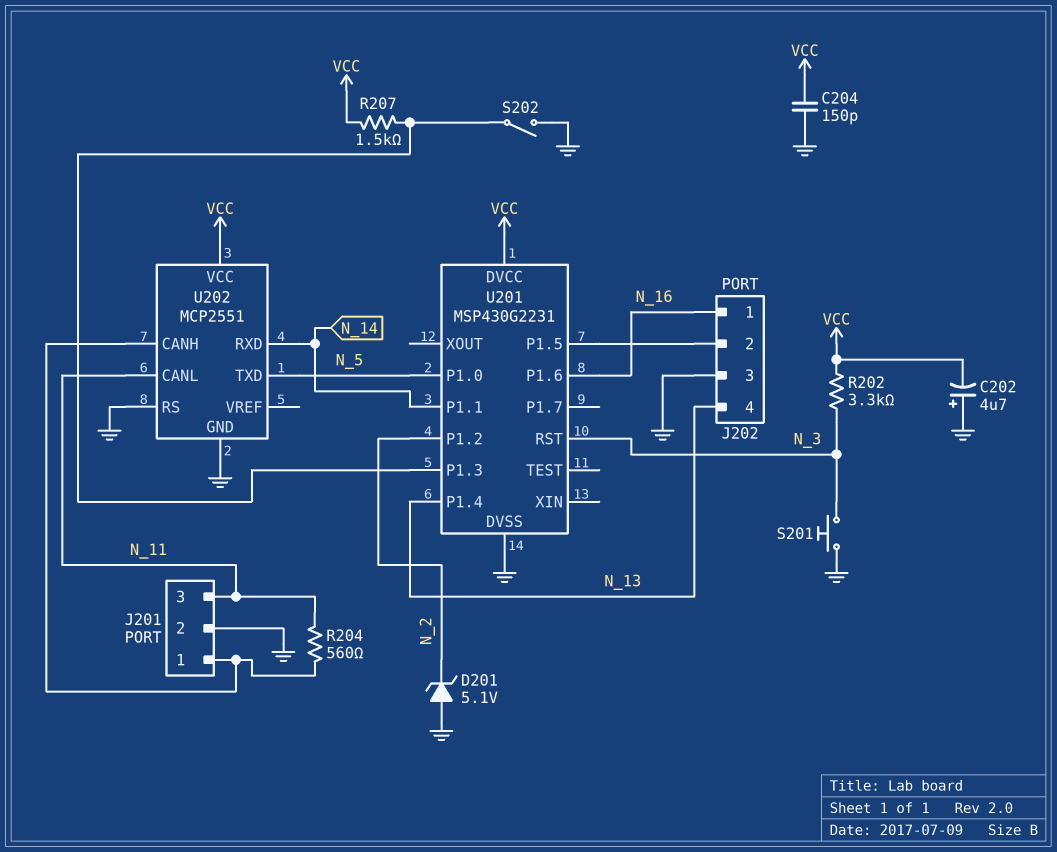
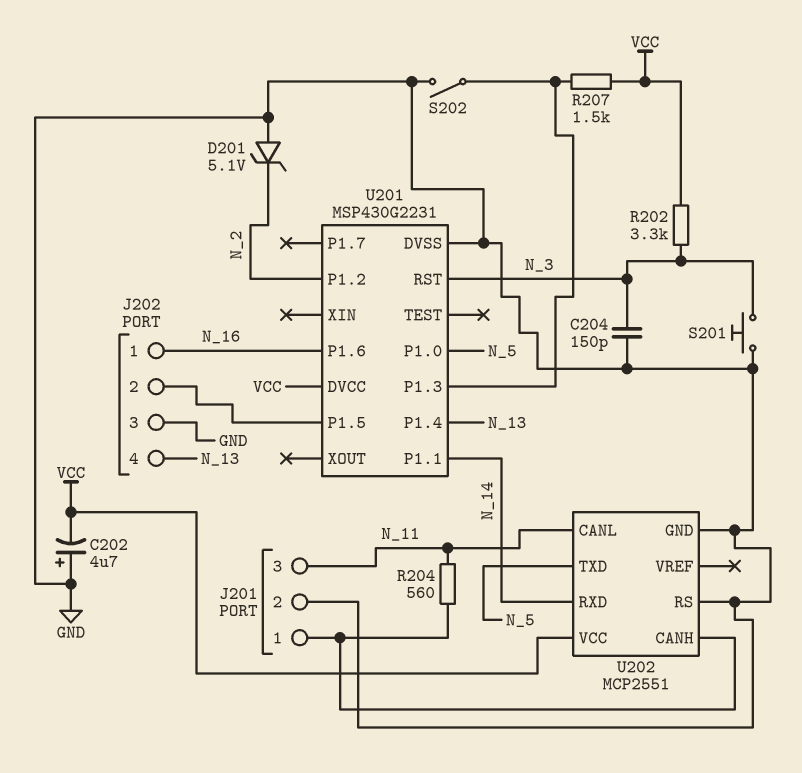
C204: 150pF (GND, VCC) -> 150pF (GND, N_3)

